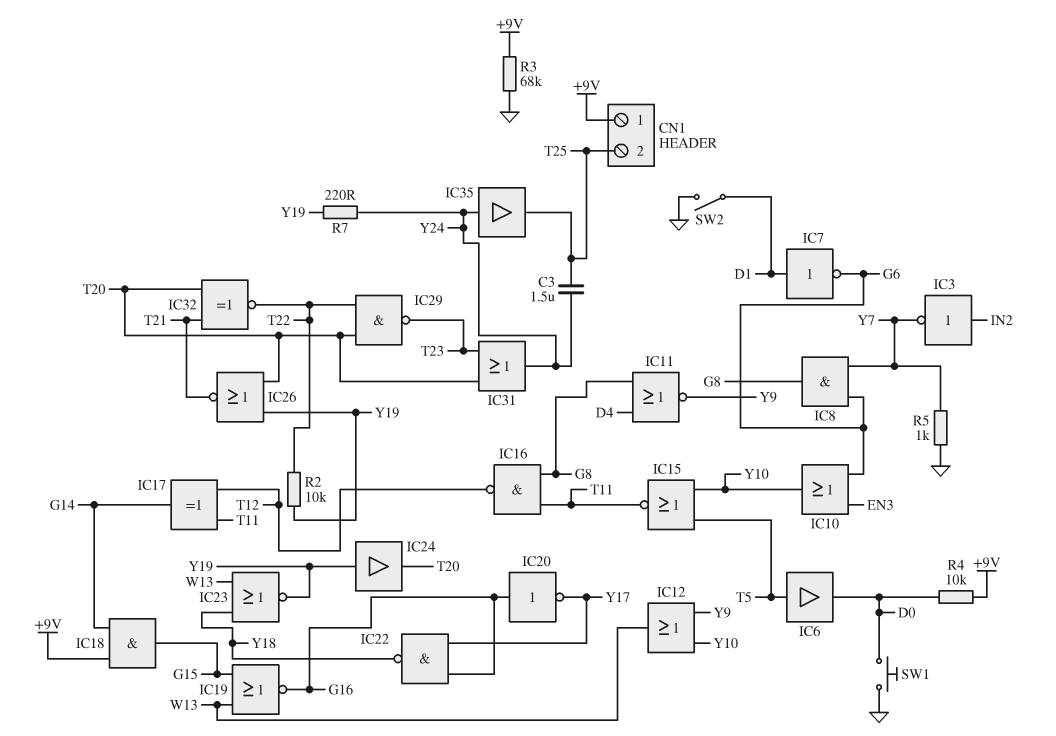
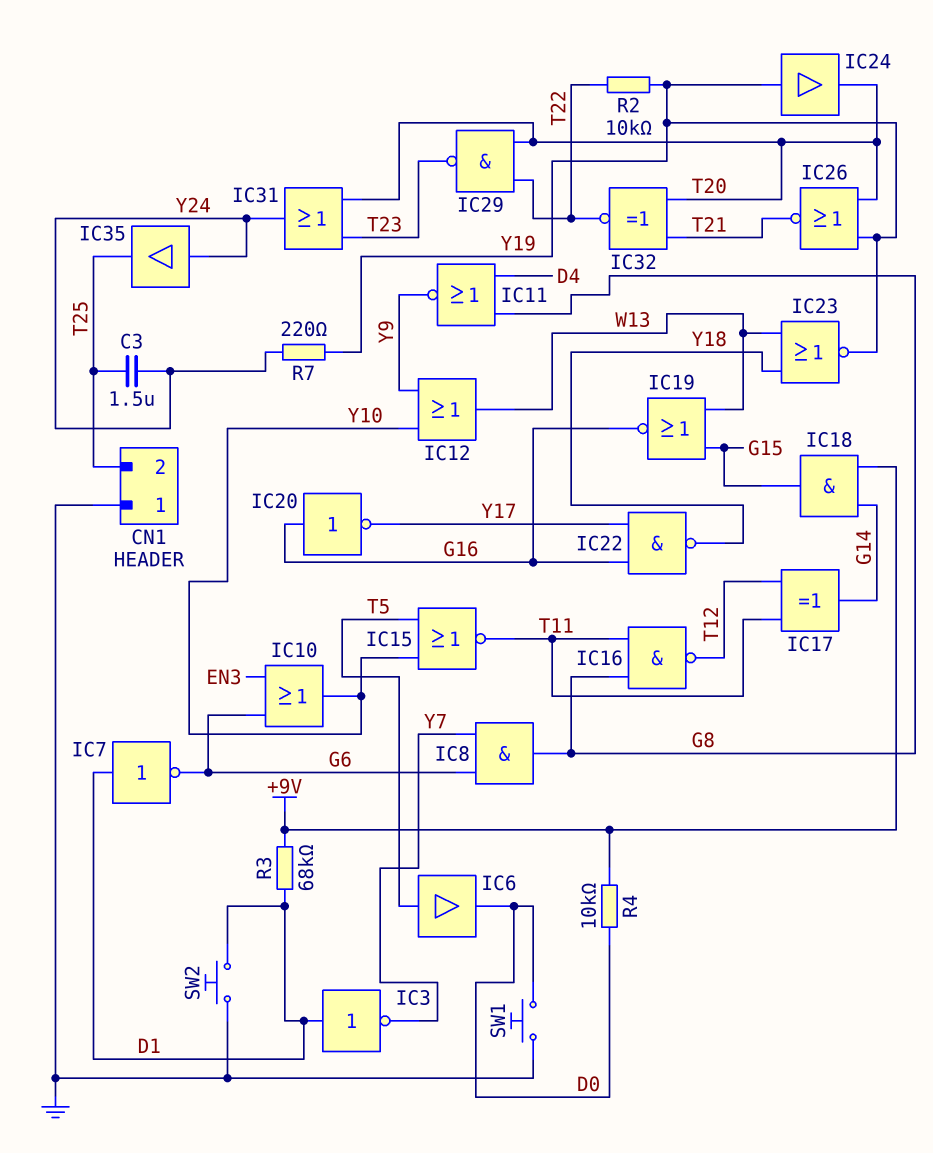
CN1 pin 1: +9V -> GND
IC3: NOT (in IN2, out Y7) -> NOT (in D1, out Y7)
R3: 68k (+9V, GND) -> 68k (+9V, D1)
R5: 1k (GND, Y7) -> none
SW2: switch (D1, GND) -> button (D1, GND)

